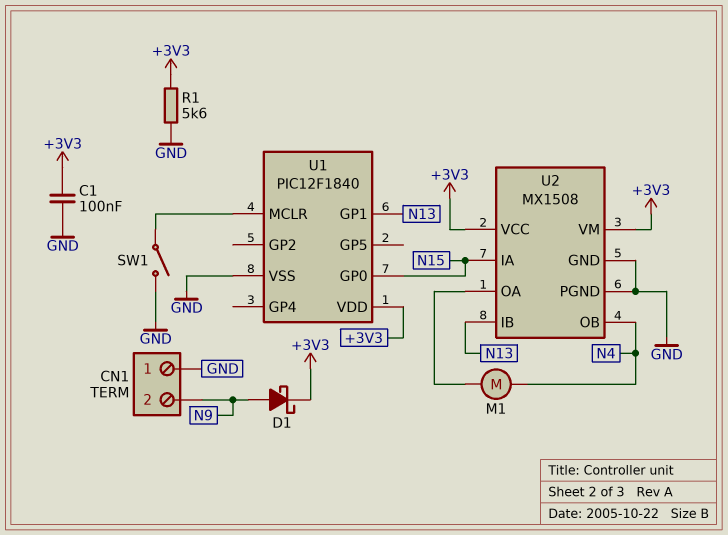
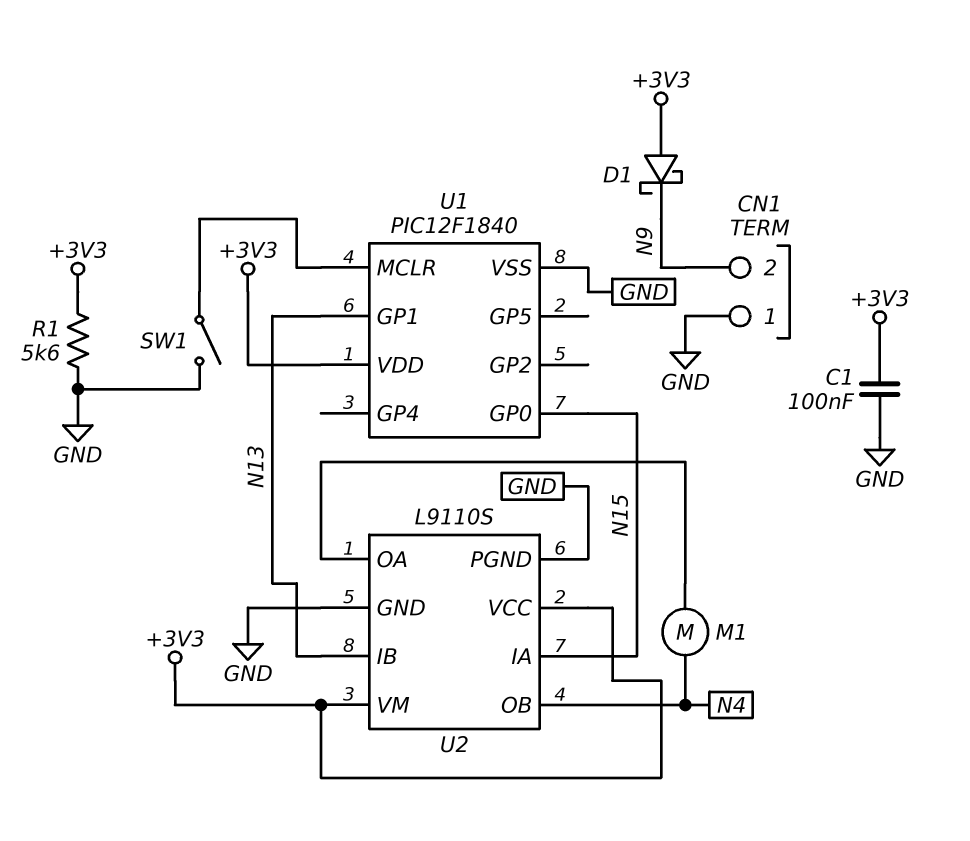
D1: schottky (A N9, K +3V3) -> schottky (A +3V3, K N9)
U2: MX1508 -> L9110S

